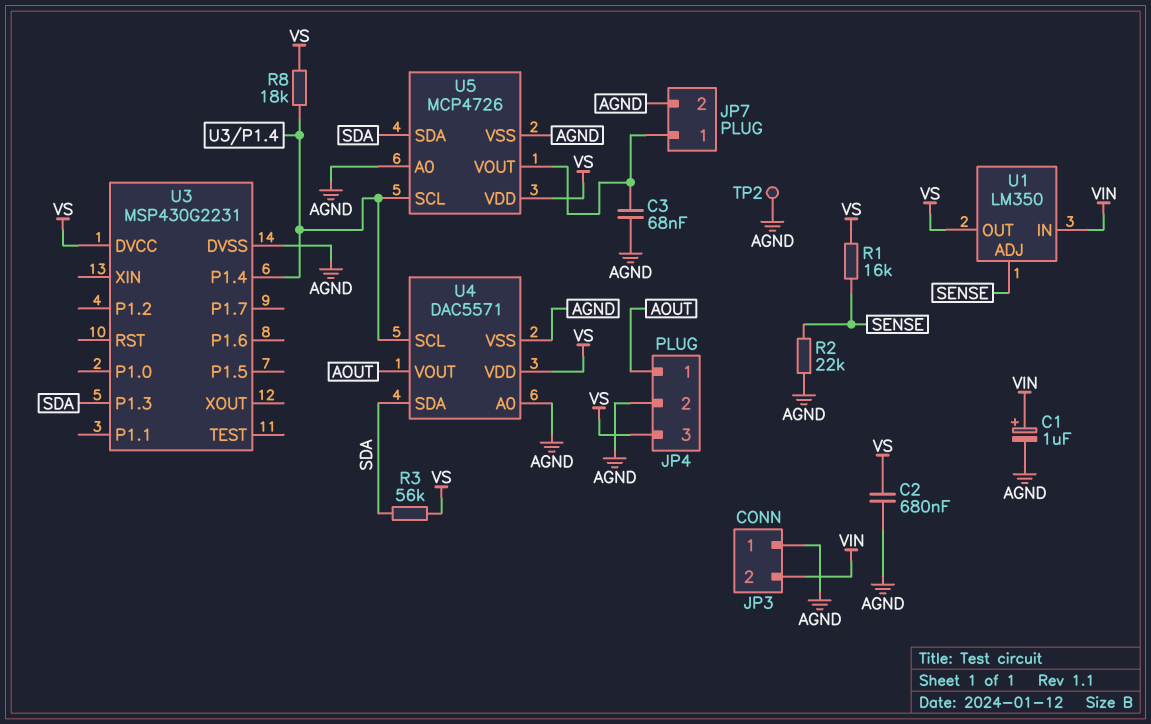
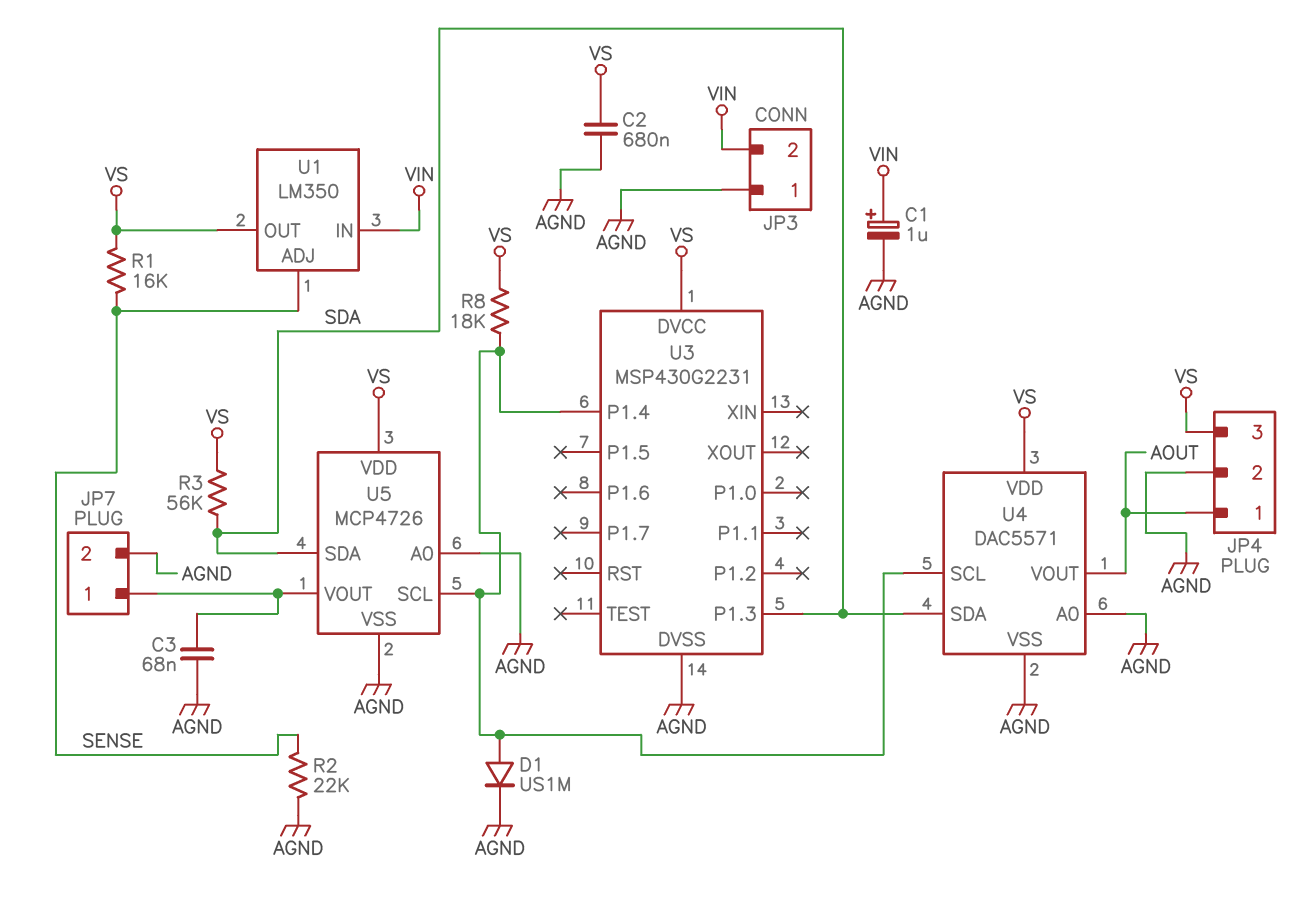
D1: none -> diode US1M (A U3/P1.4, K AGND)
TP2: test point (AGND) -> none

